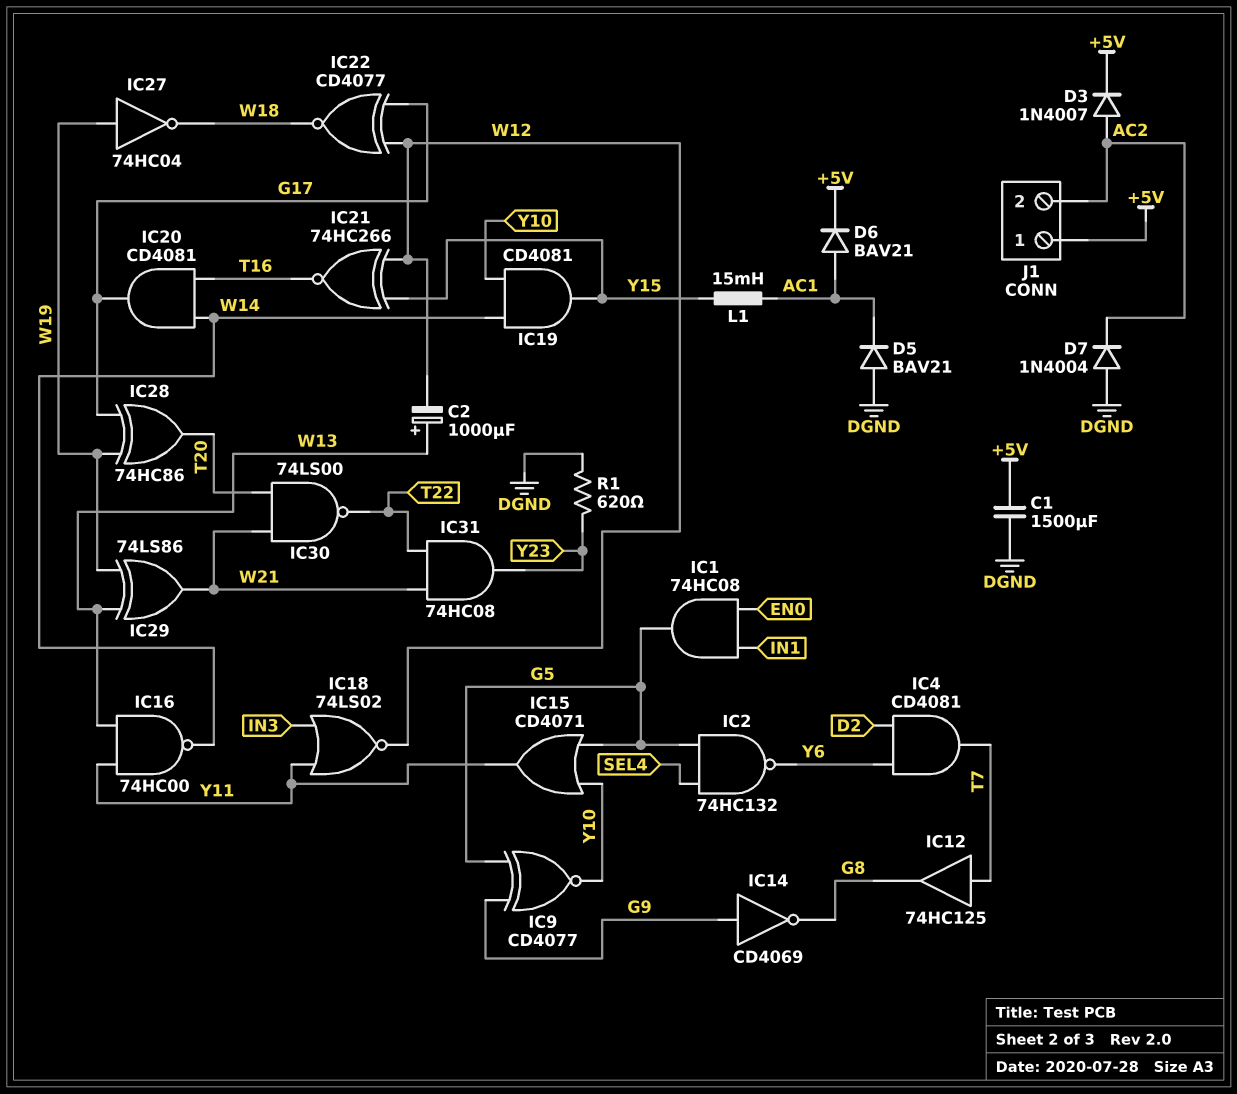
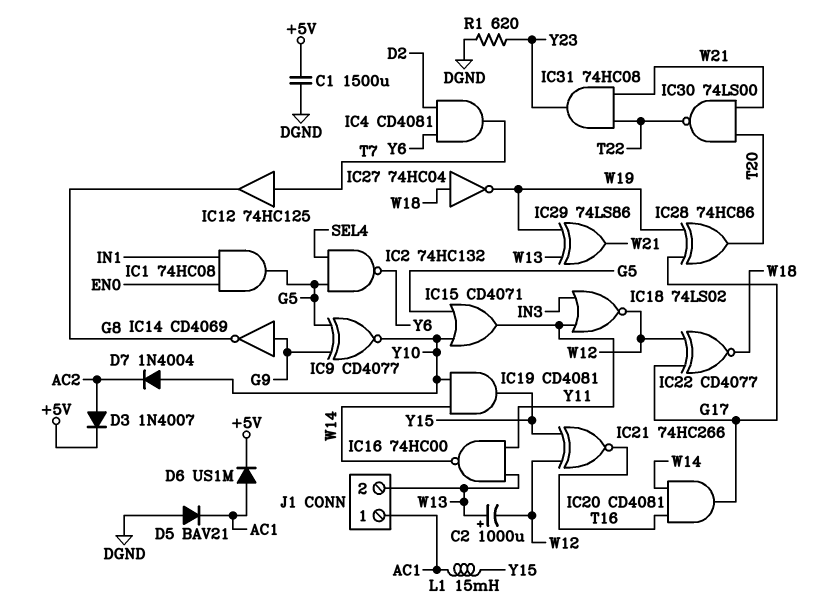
D6: diode BAV21 (A AC1, K +5V) -> diode US1M (A AC1, K +5V)
D7: diode 1N4004 (A DGND, K AC2) -> diode 1N4004 (A Y10, K AC2)
IC27: NOT 74HC04 (in W19, out W18) -> NOT 74HC04 (in W18, out W19)
J1 pin 1: +5V -> AC1
J1 pin 2: AC2 -> W13

